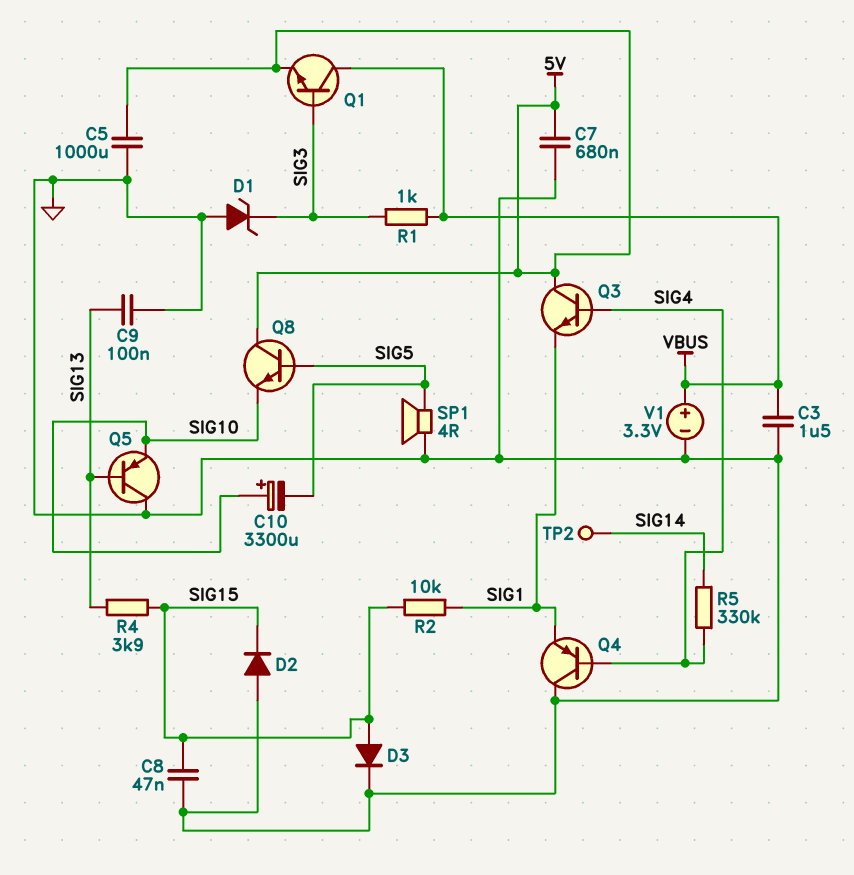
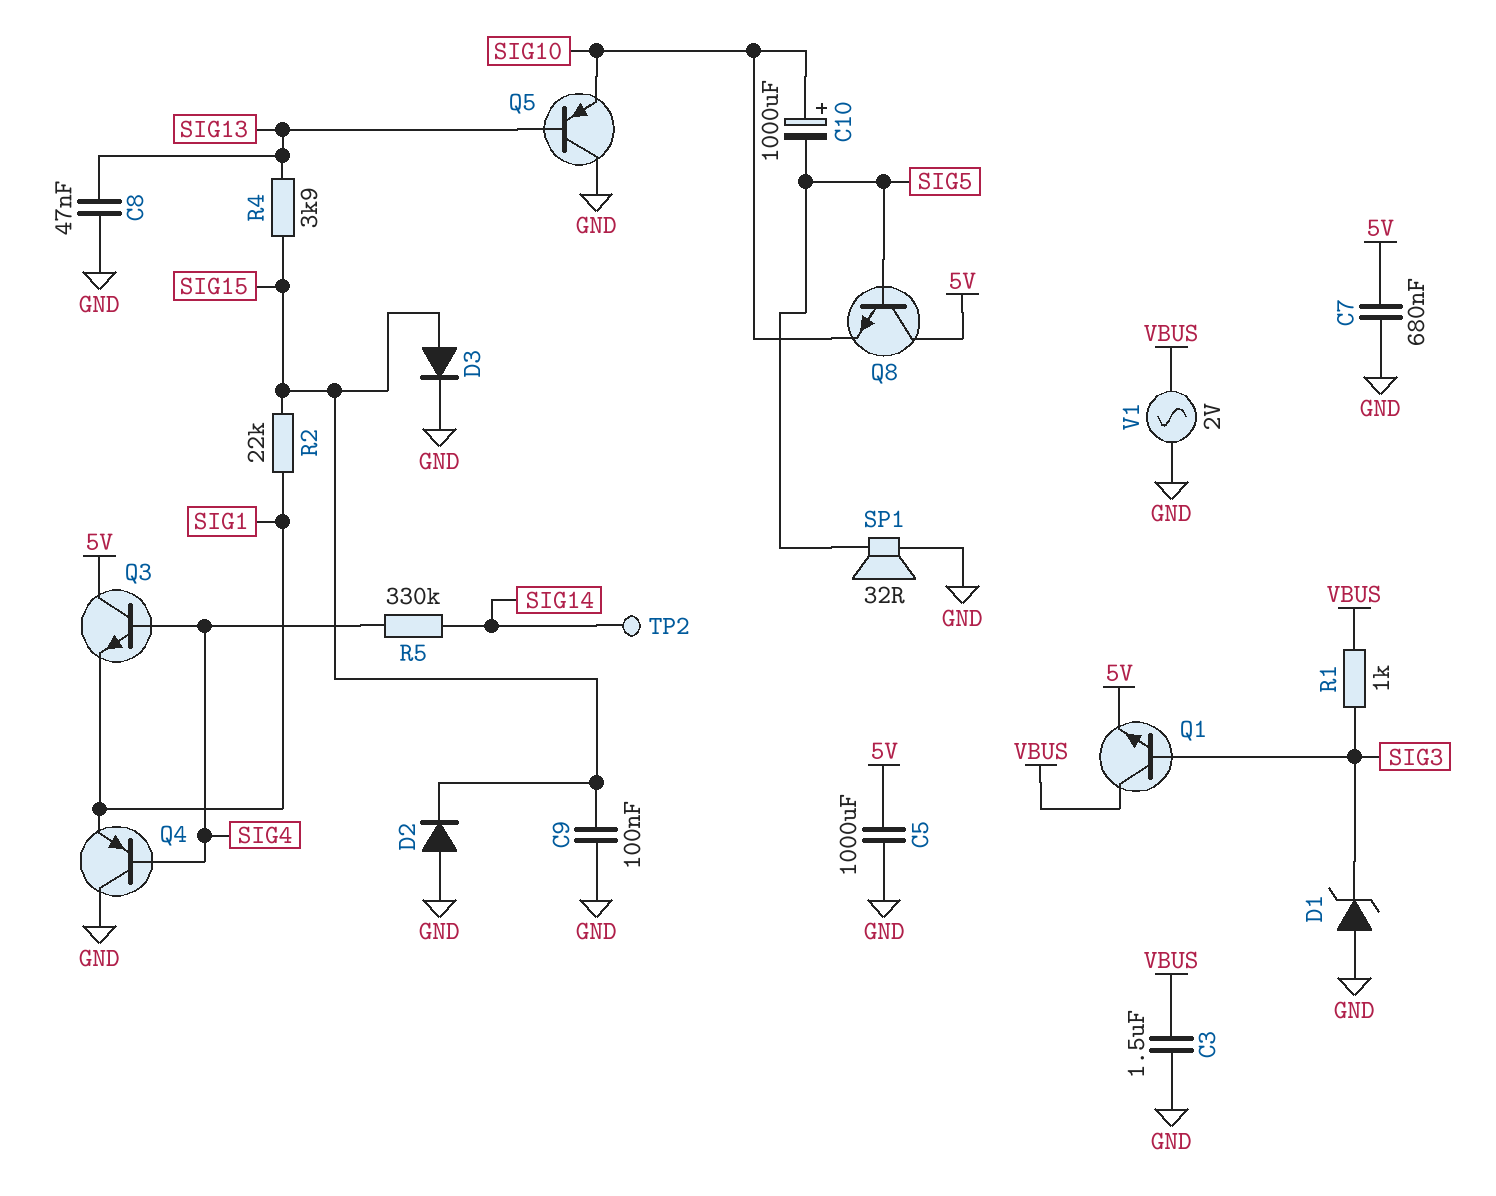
C8: 47nF (GND, SIG15) -> 47nF (GND, SIG13)
C9: 100nF (GND, SIG13) -> 100nF (GND, SIG15)
C10: 3300uF (plus SIG10, minus SIG5) -> 1000uF (plus SIG10, minus SIG5)
R2: 10k (SIG1, SIG15) -> 22k (SIG1, SIG15)
SP1: speaker 4R (GND, SIG5) -> speaker 32R (GND, SIG5)
V1: 3.3V (plus VBUS, minus GND) -> AC 2V (GND, VBUS)

